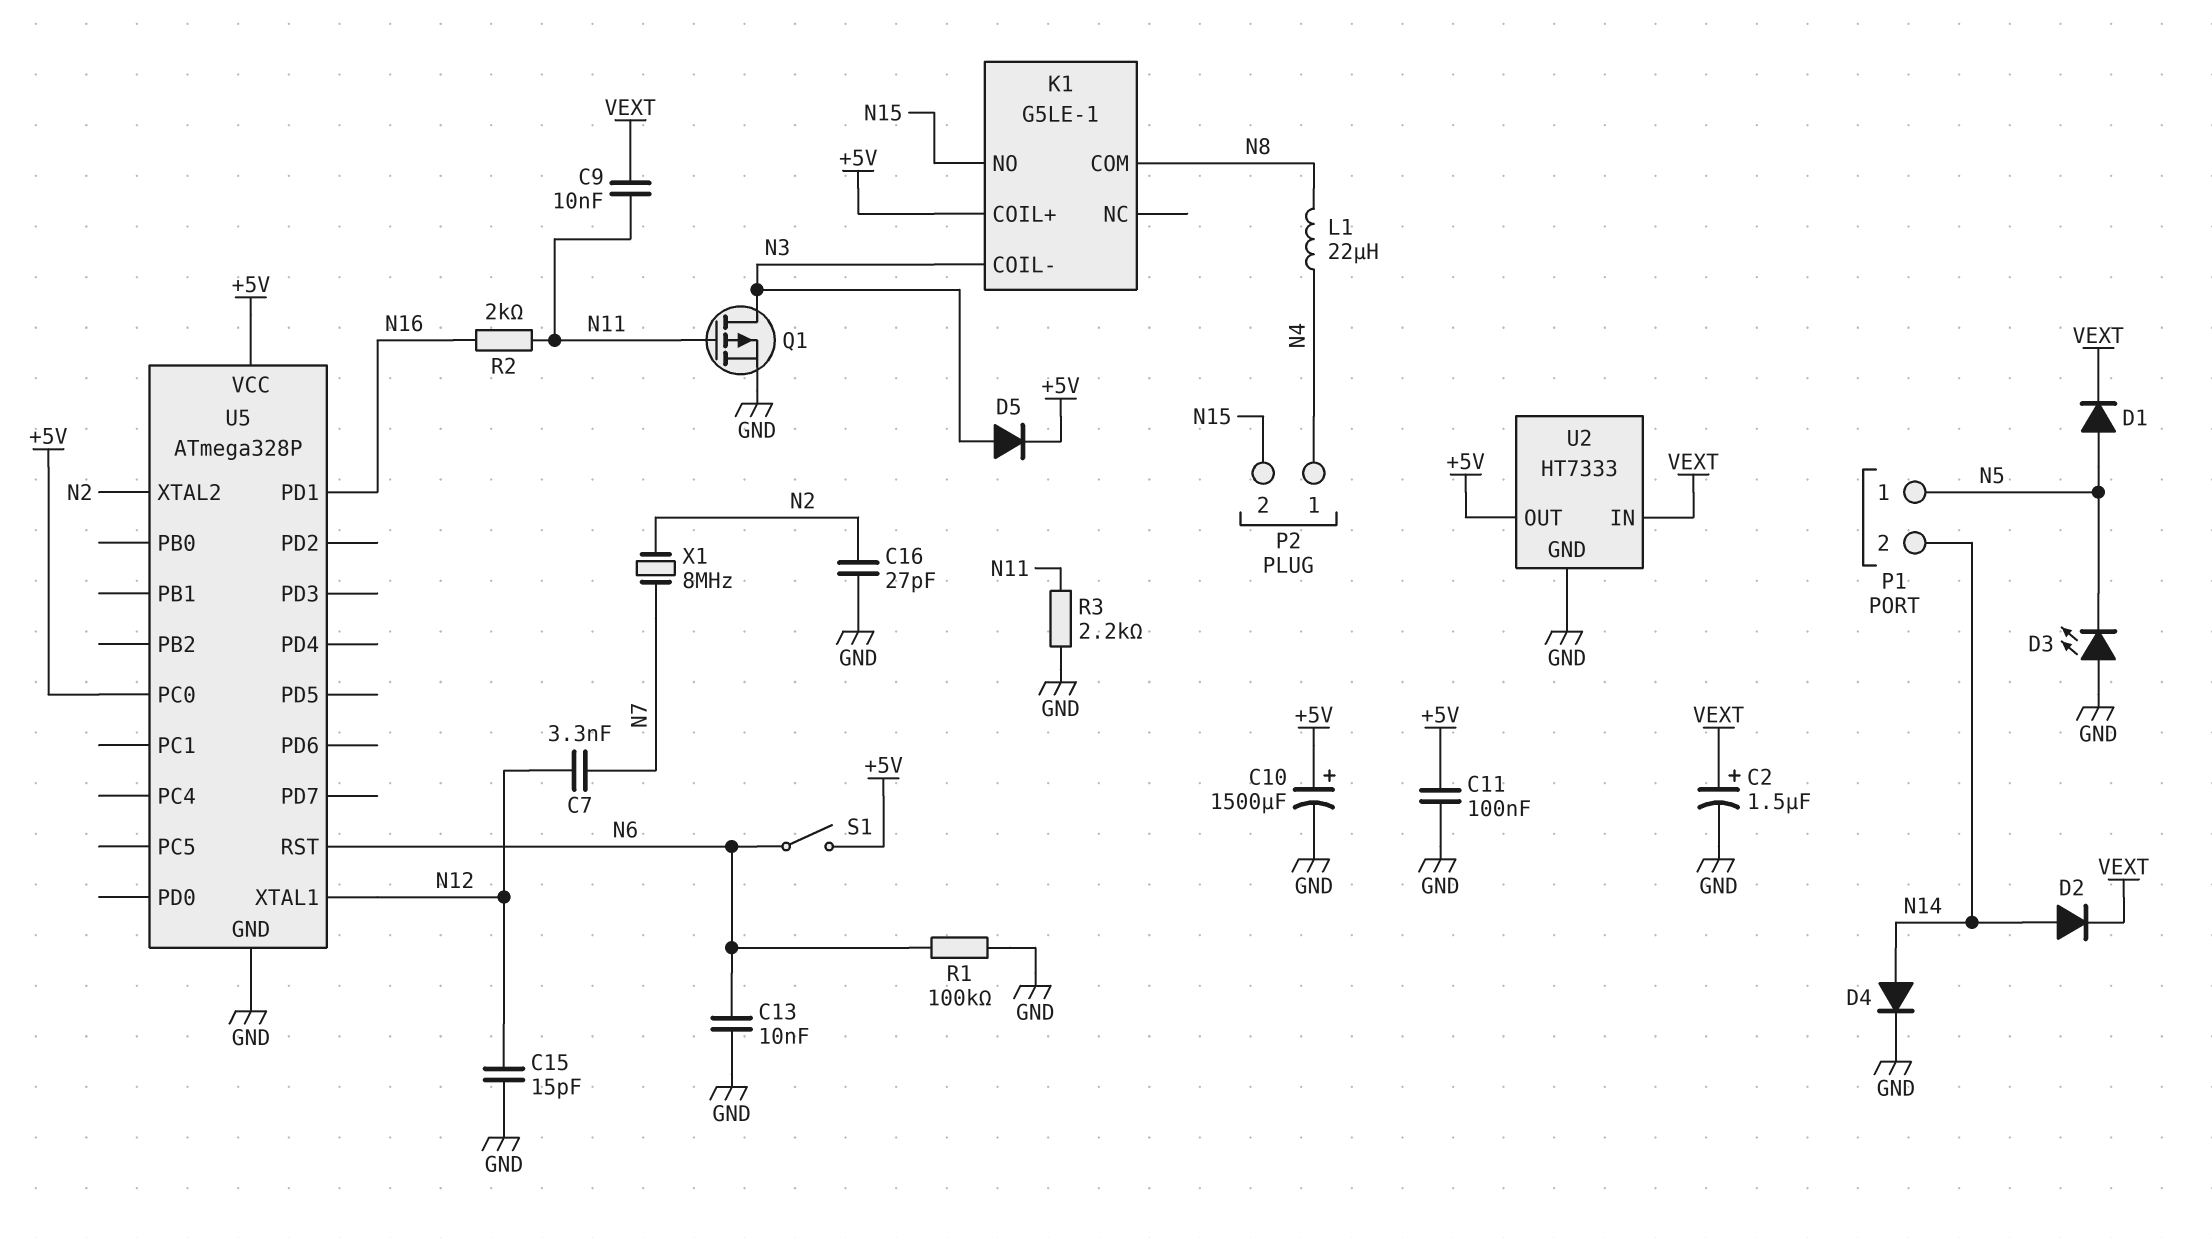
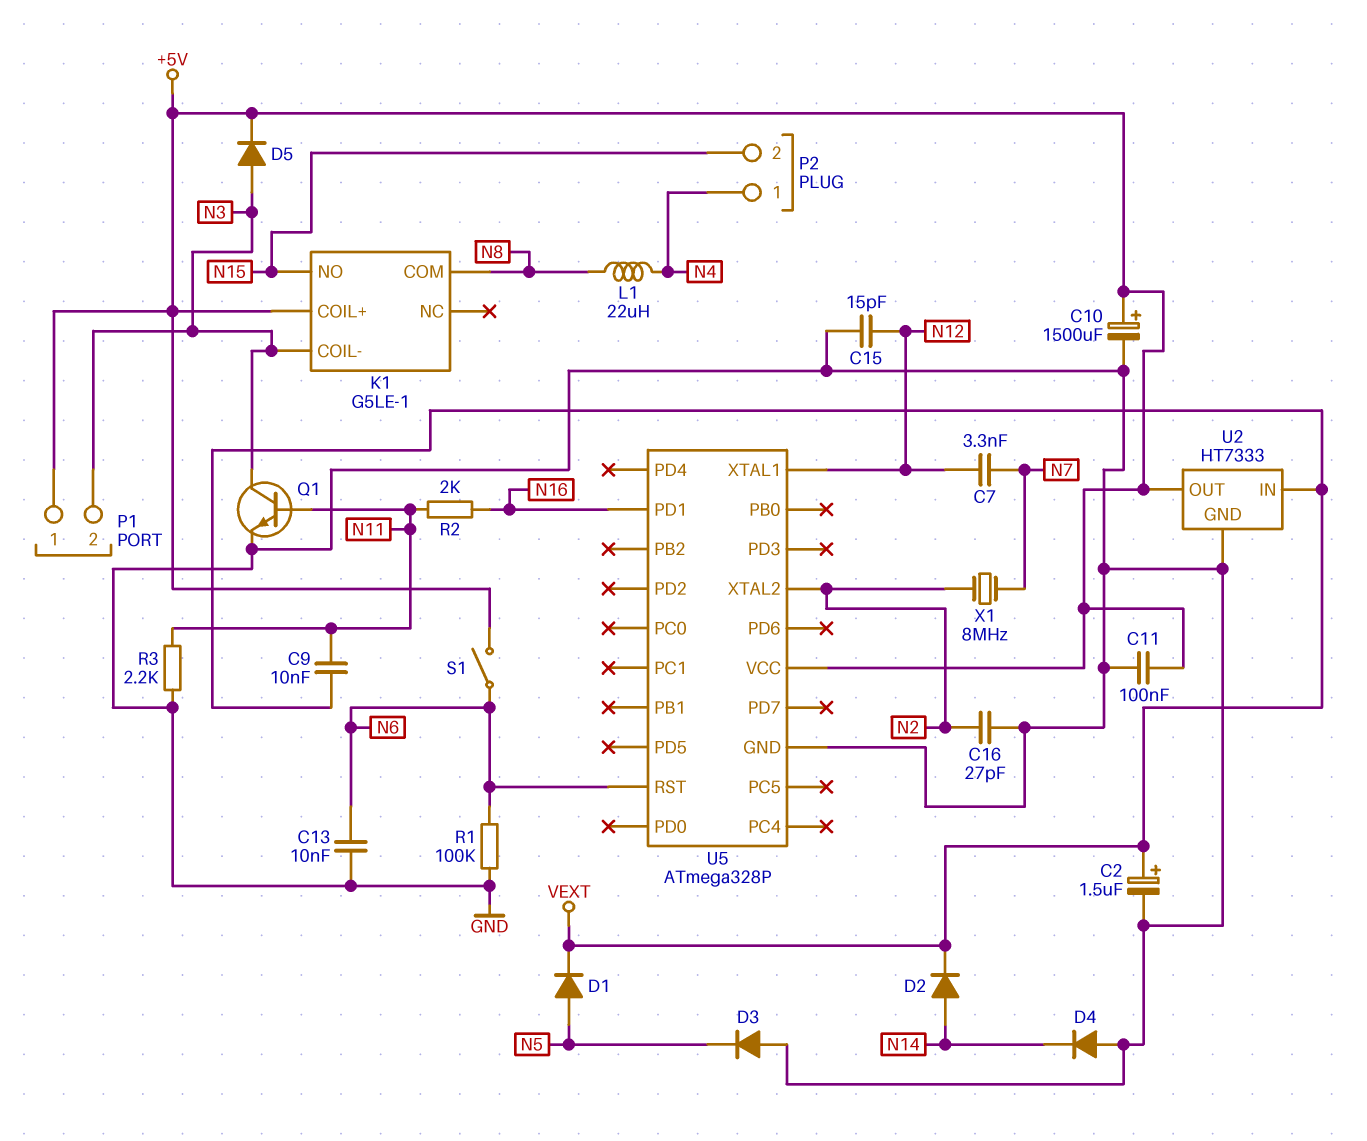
D3: LED (A GND, K N5) -> diode (A GND, K N5)
D4: diode (A N14, K GND) -> diode (A GND, K N14)
P1 pin 1: N5 -> +5V
P1 pin 2: N14 -> N3
Q1: PMOS (G N11, D N3, S GND) -> NPN (B N11, C N3, E GND)
U5 pin PC0: +5V -> none

